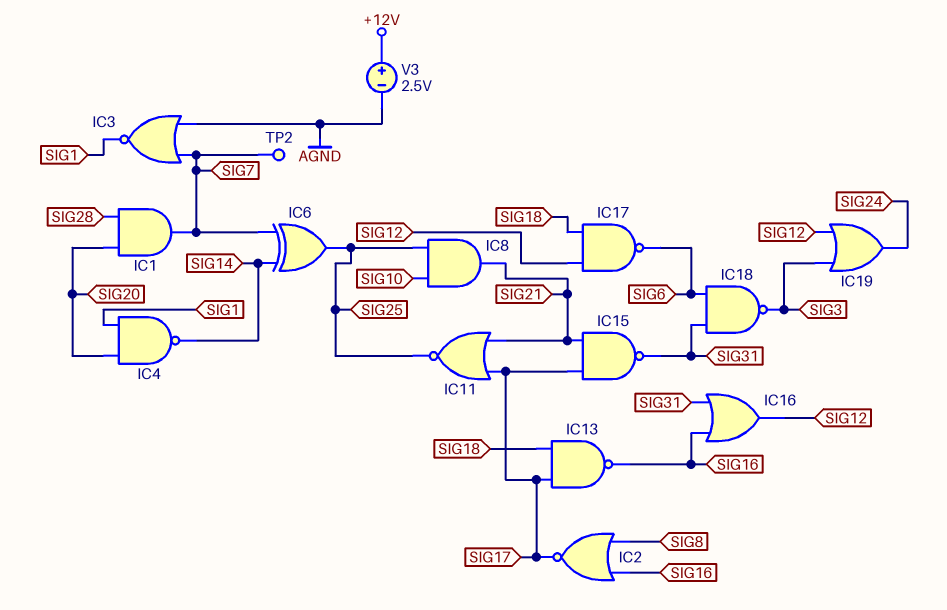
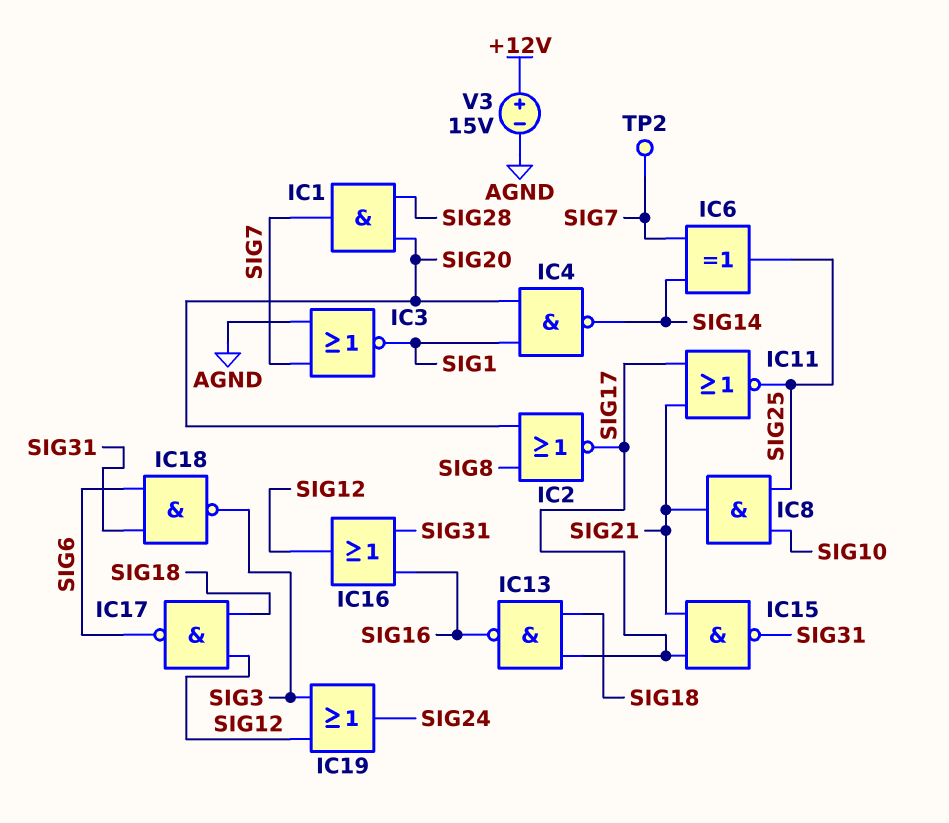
IC2: NOR (in SIG8, in SIG16, out SIG17) -> NOR (in SIG8, in SIG20, out SIG17)
V3: 2.5V (plus +12V, minus AGND) -> 15V (plus +12V, minus AGND)

